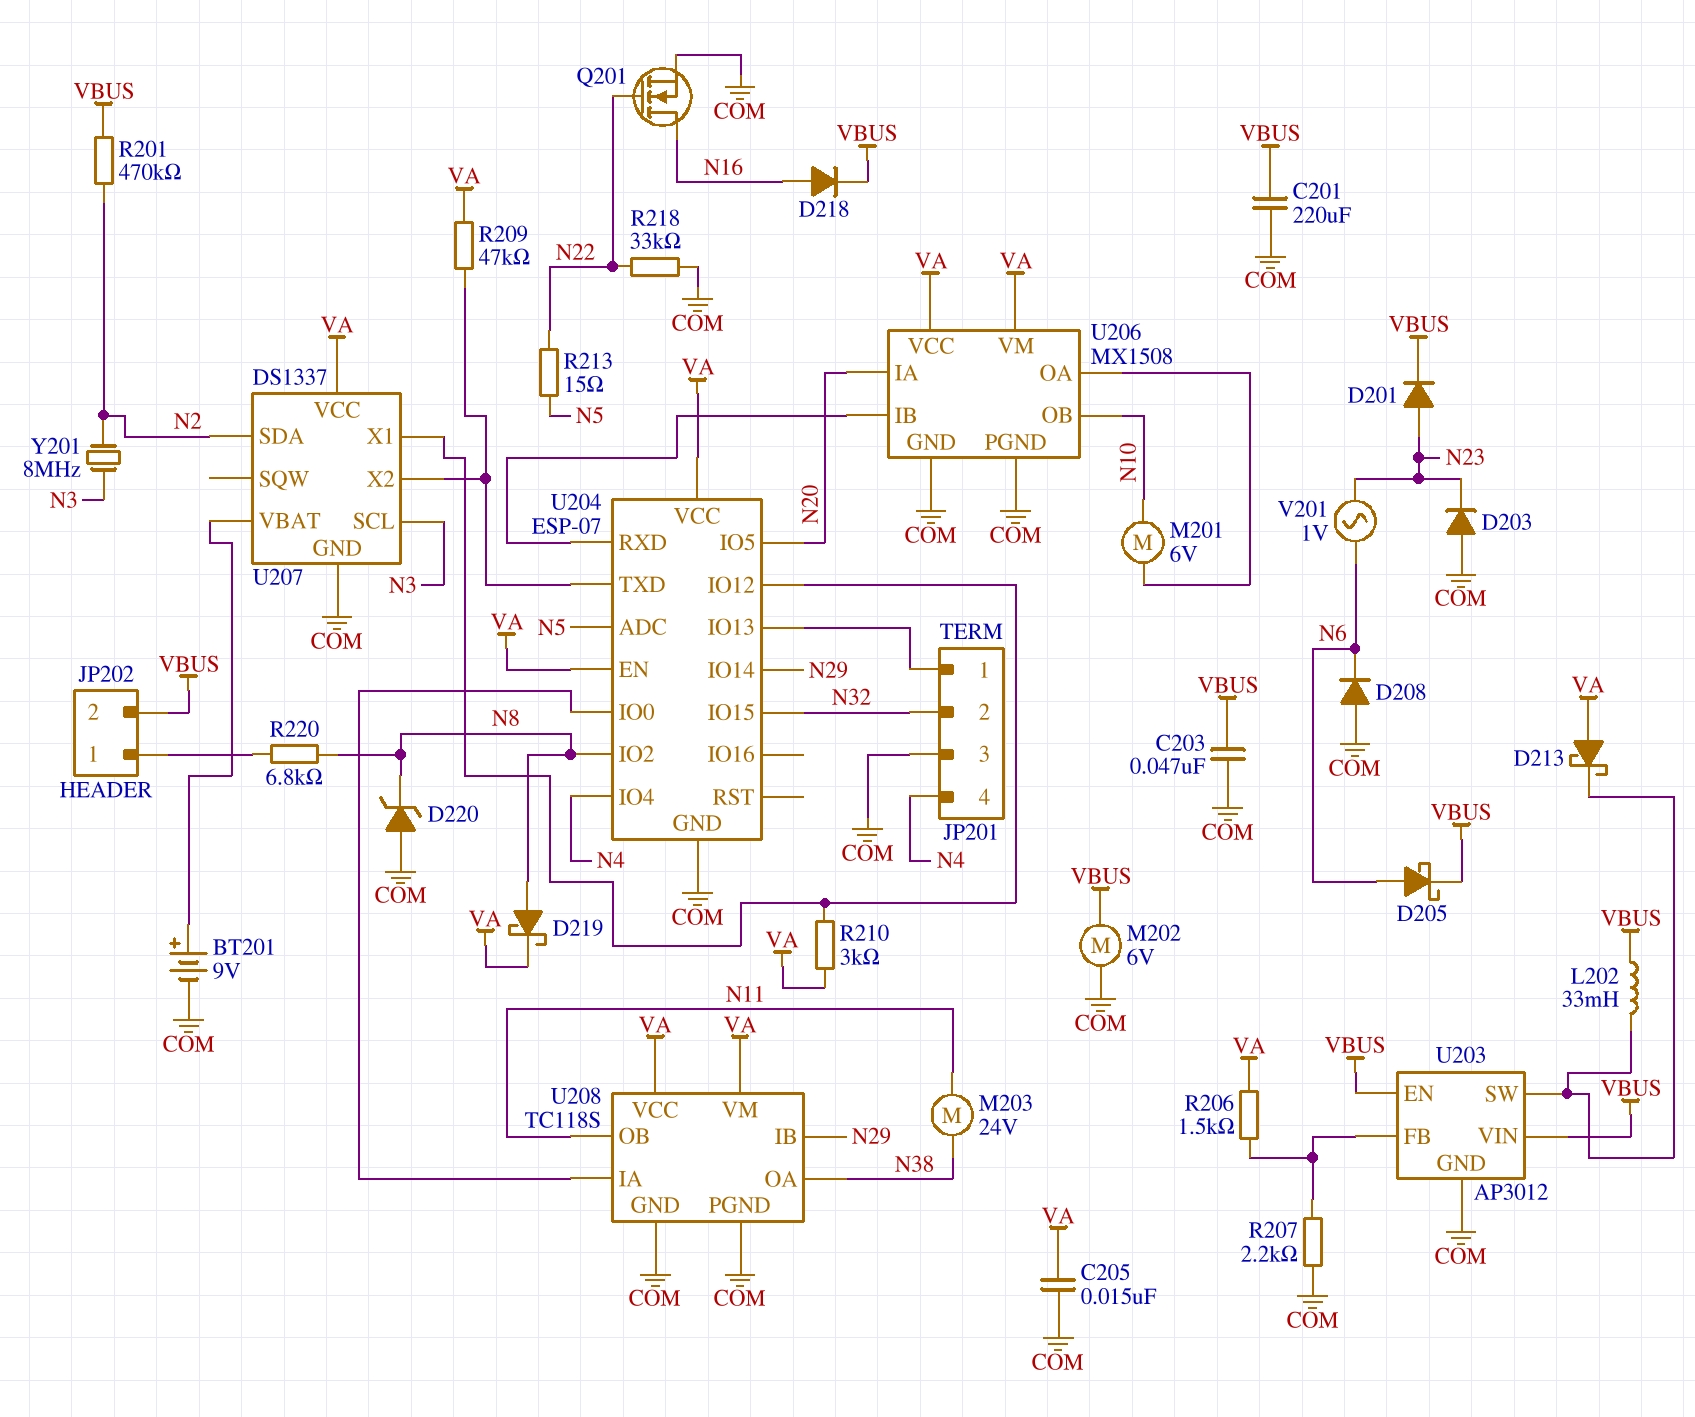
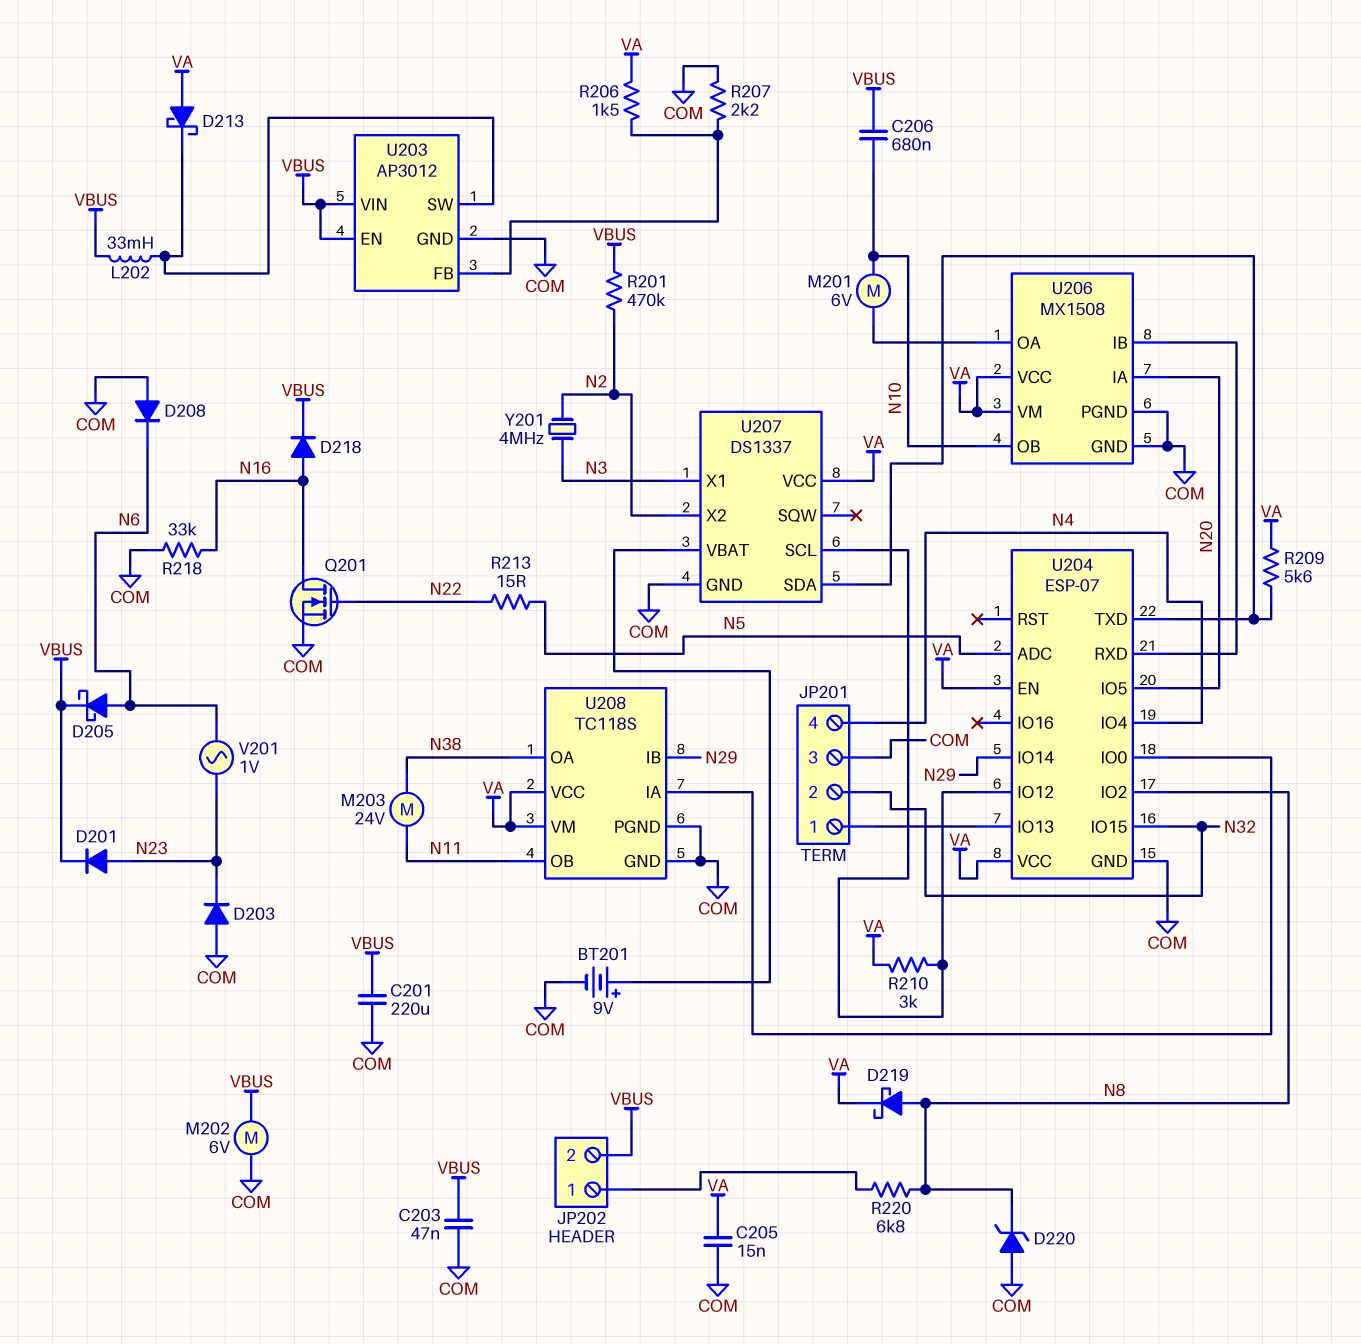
C206: none -> 680nF (N10, VBUS)
R209: 47k (U204/TXD, VA) -> 5.6k (U204/TXD, VA)
R218: 33k (COM, N22) -> 33k (COM, N16)
U207 pin SCL: N3 -> U204/IO12
U207 pin SDA: N2 -> U204/TXD
U207 pin X1: U204/IO12 -> N3
U207 pin X2: U204/TXD -> N2
Y201: 8MHz (N2, N3) -> 4MHz (N2, N3)

